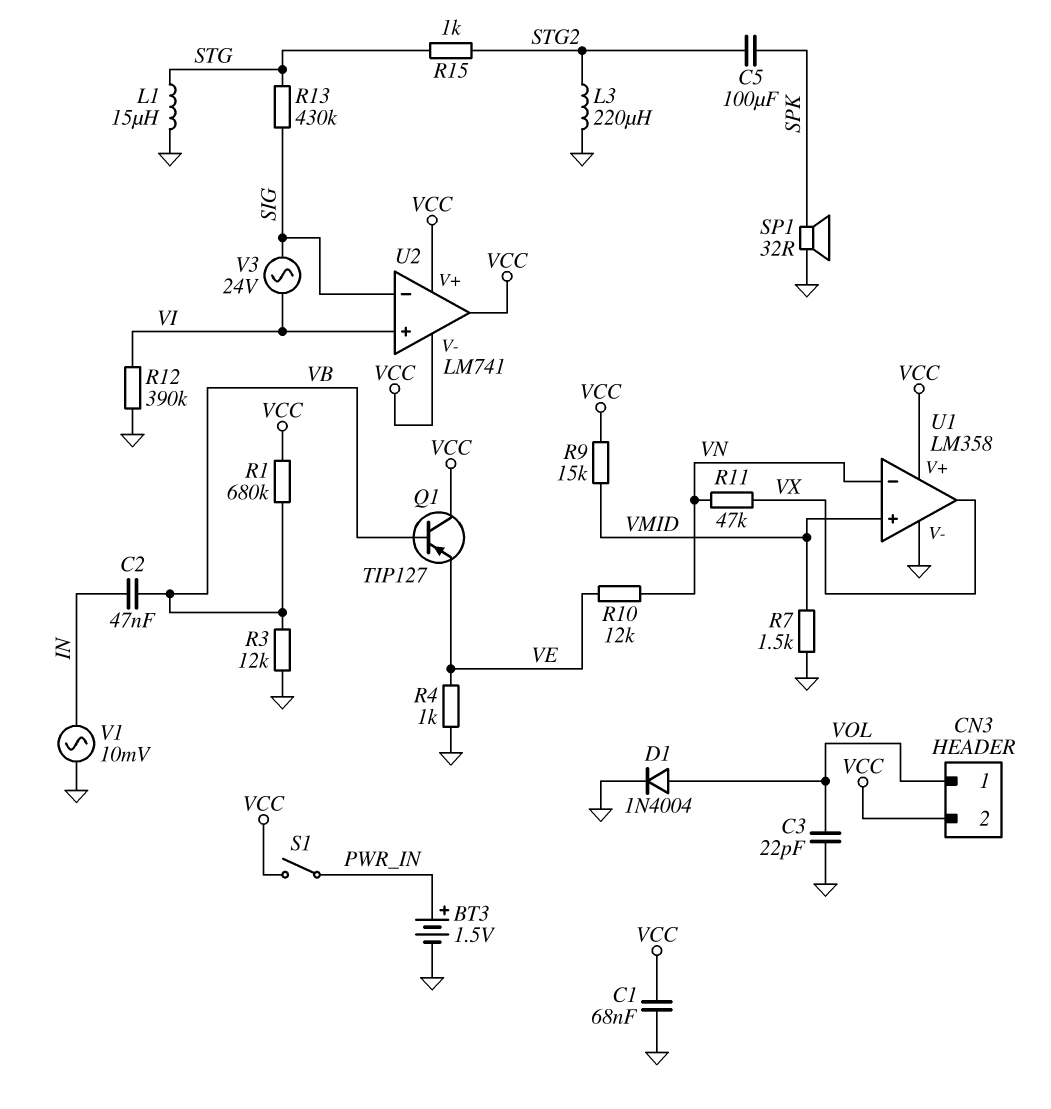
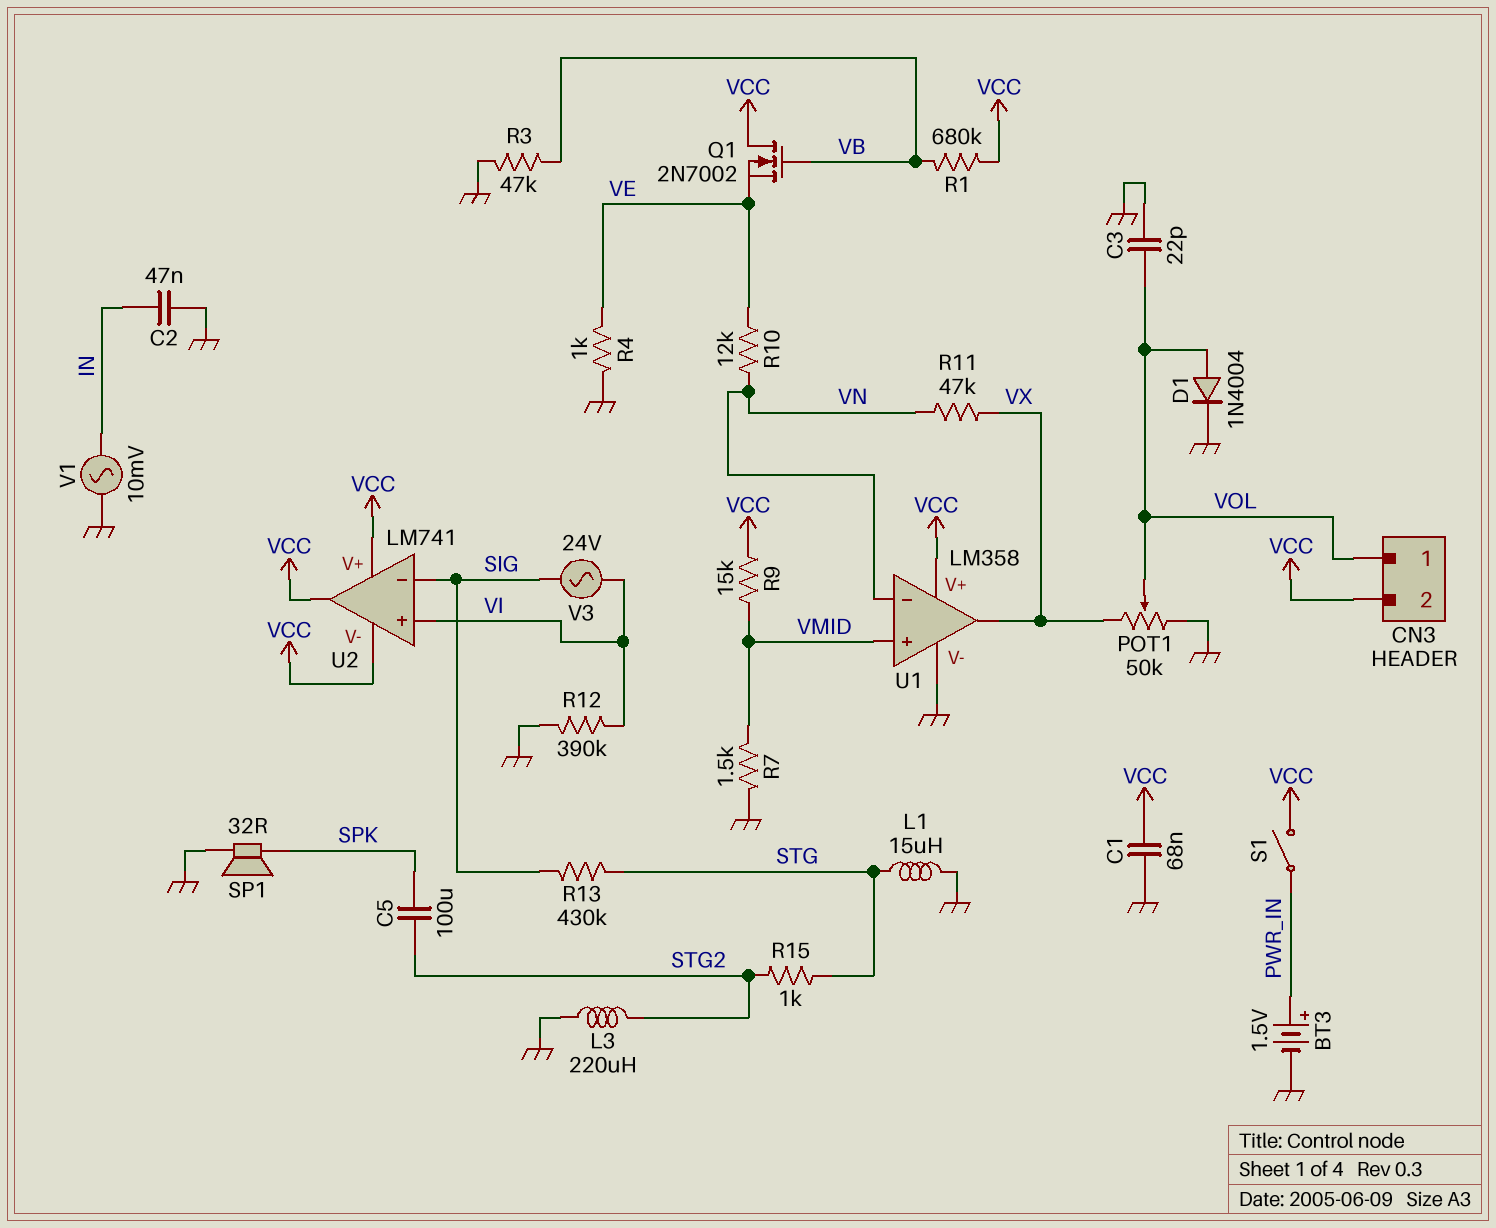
C2: 47nF (IN, VB) -> 47nF (GND, IN)
POT1: none -> 50k (GND, VX, wiper VOL)
Q1: PNP TIP127 (B VB, C VCC, E VE) -> NMOS 2N7002 (G VB, D VCC, S VE)
R3: 12k (GND, VB) -> 47k (GND, VB)

